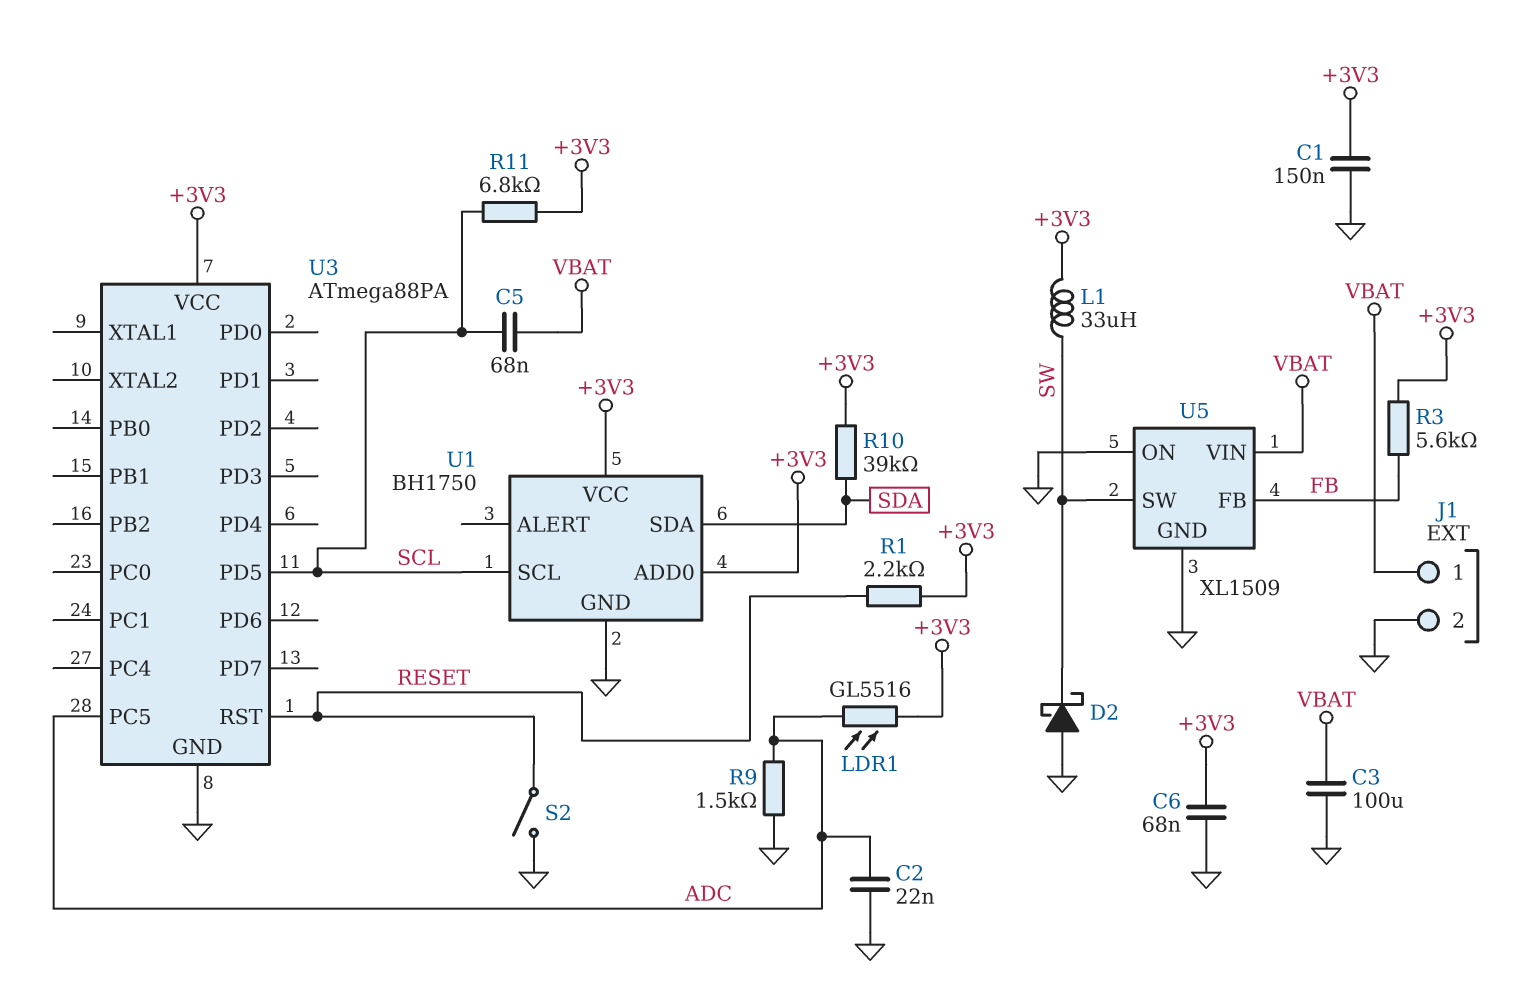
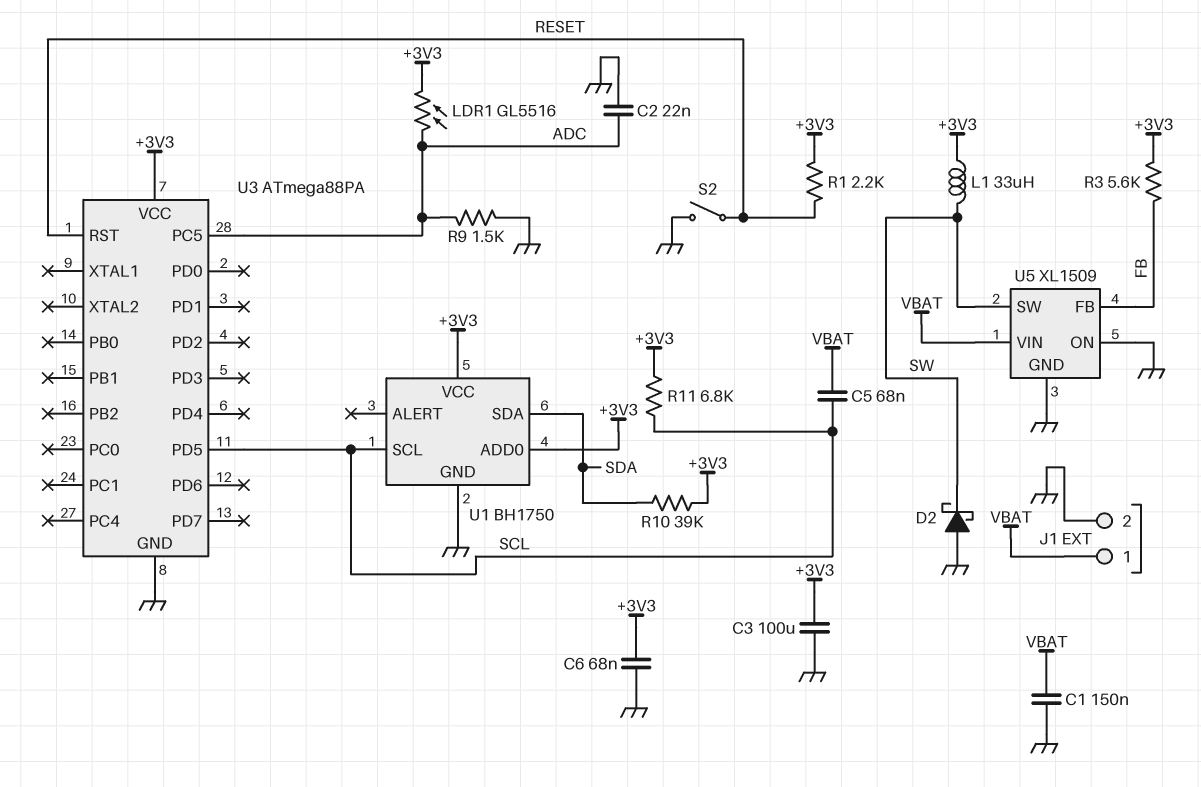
C1: 150nF (+3V3, GND) -> 150nF (GND, VBAT)
C3: 100uF (GND, VBAT) -> 100uF (+3V3, GND)

